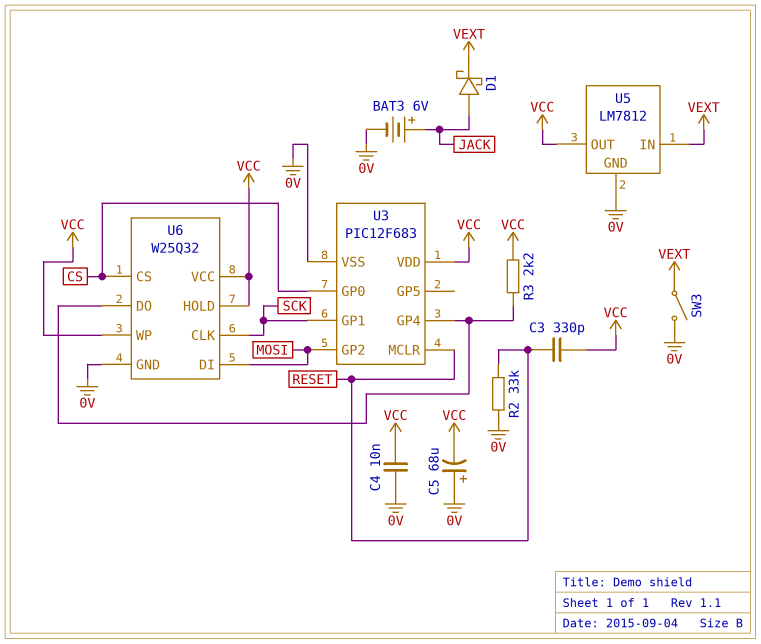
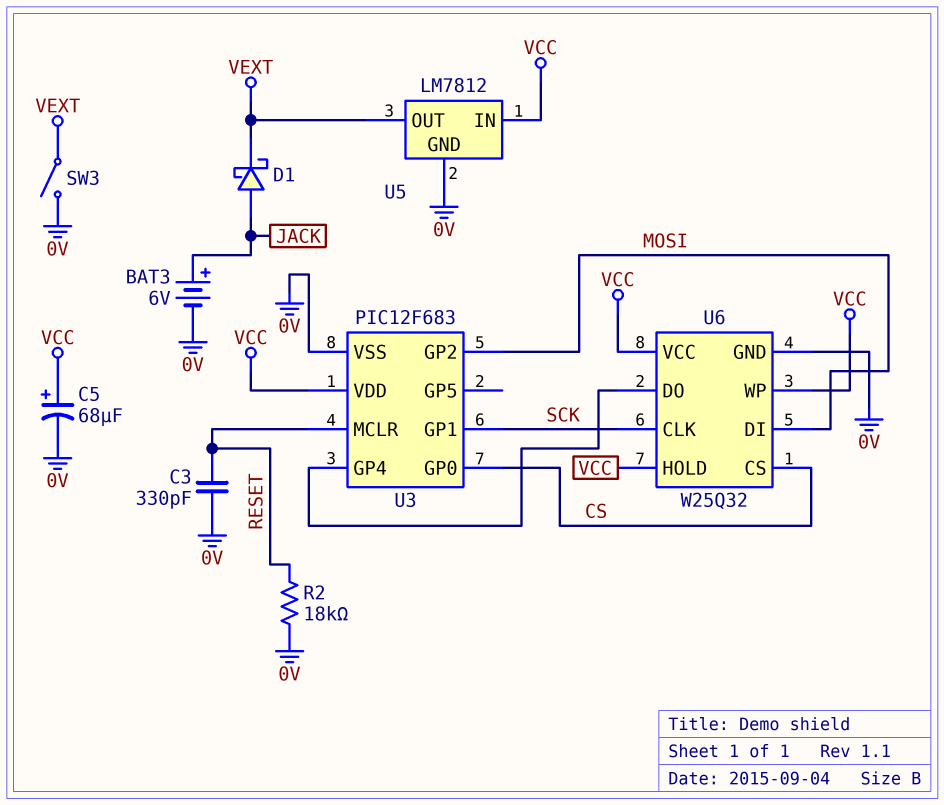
C3: 330pF (RESET, VCC) -> 330pF (0V, RESET)
C4: 10nF (0V, VCC) -> none
C5: 68uF (plus 0V, minus VCC) -> 68uF (plus VCC, minus 0V)
R2: 33k (0V, RESET) -> 18k (0V, RESET)
R3: 2.2k (U3/GP4, VCC) -> none
U5 pin IN: VEXT -> VCC
U5 pin OUT: VCC -> VEXT

